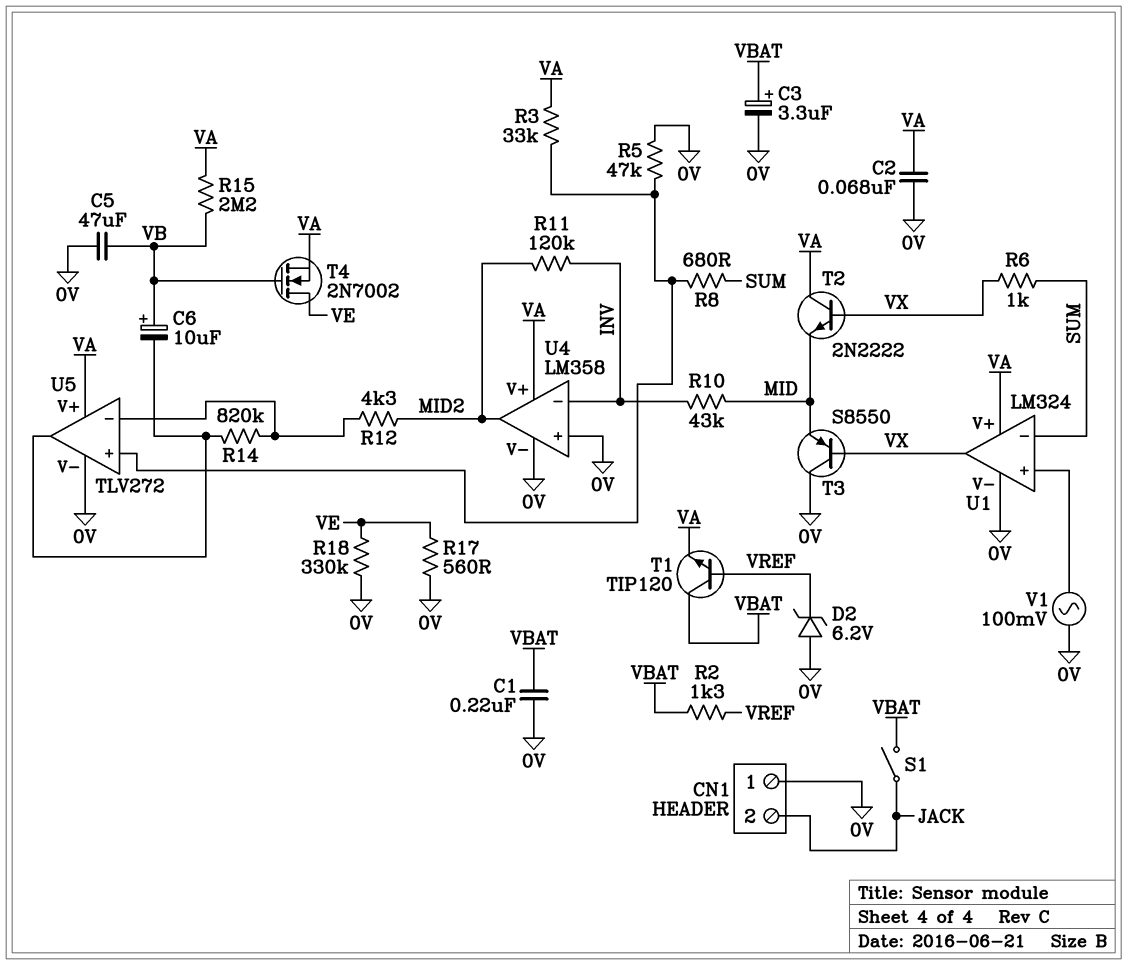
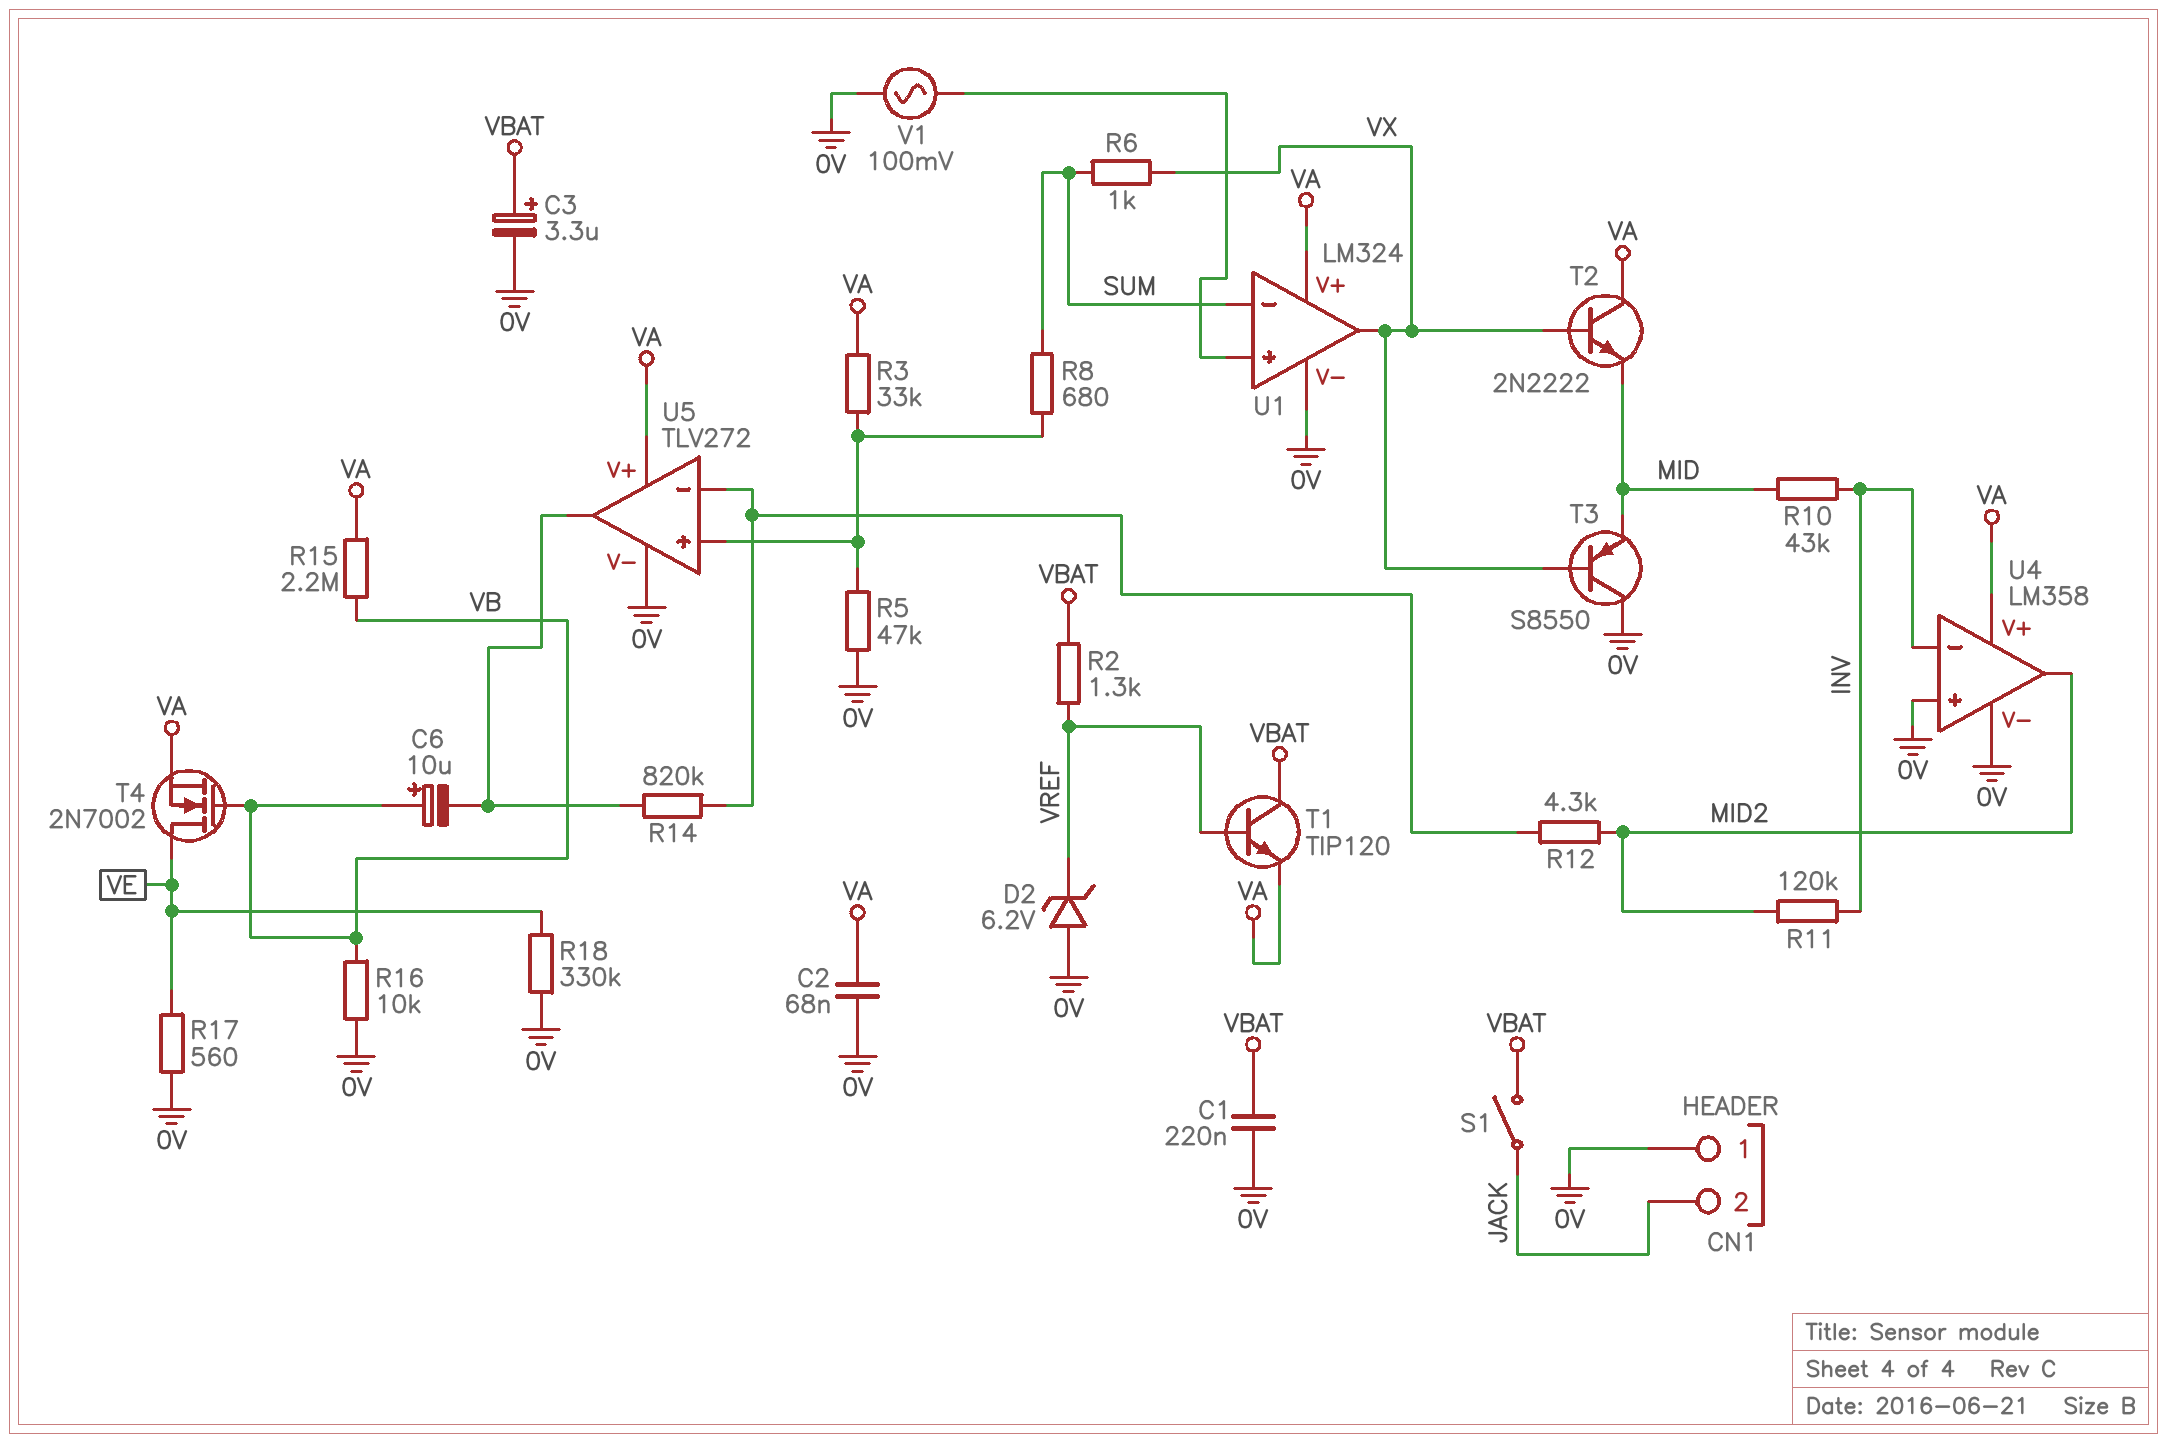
C5: 47uF (0V, VB) -> none
R16: none -> 10k (0V, VB)

